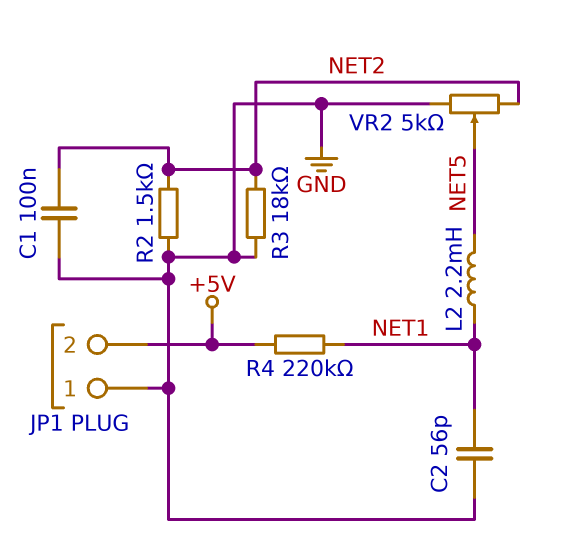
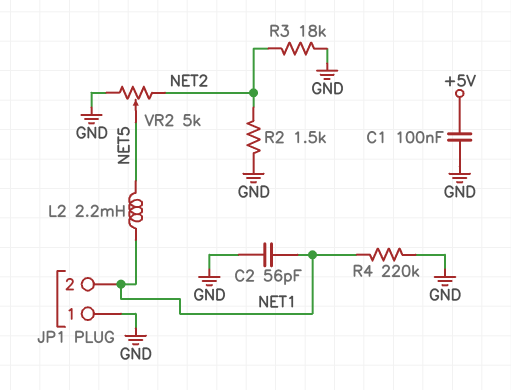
C1: 100nF (GND, NET2) -> 100nF (+5V, GND)
JP1 pin 2: +5V -> NET1
R4: 220k (+5V, NET1) -> 220k (GND, NET1)

